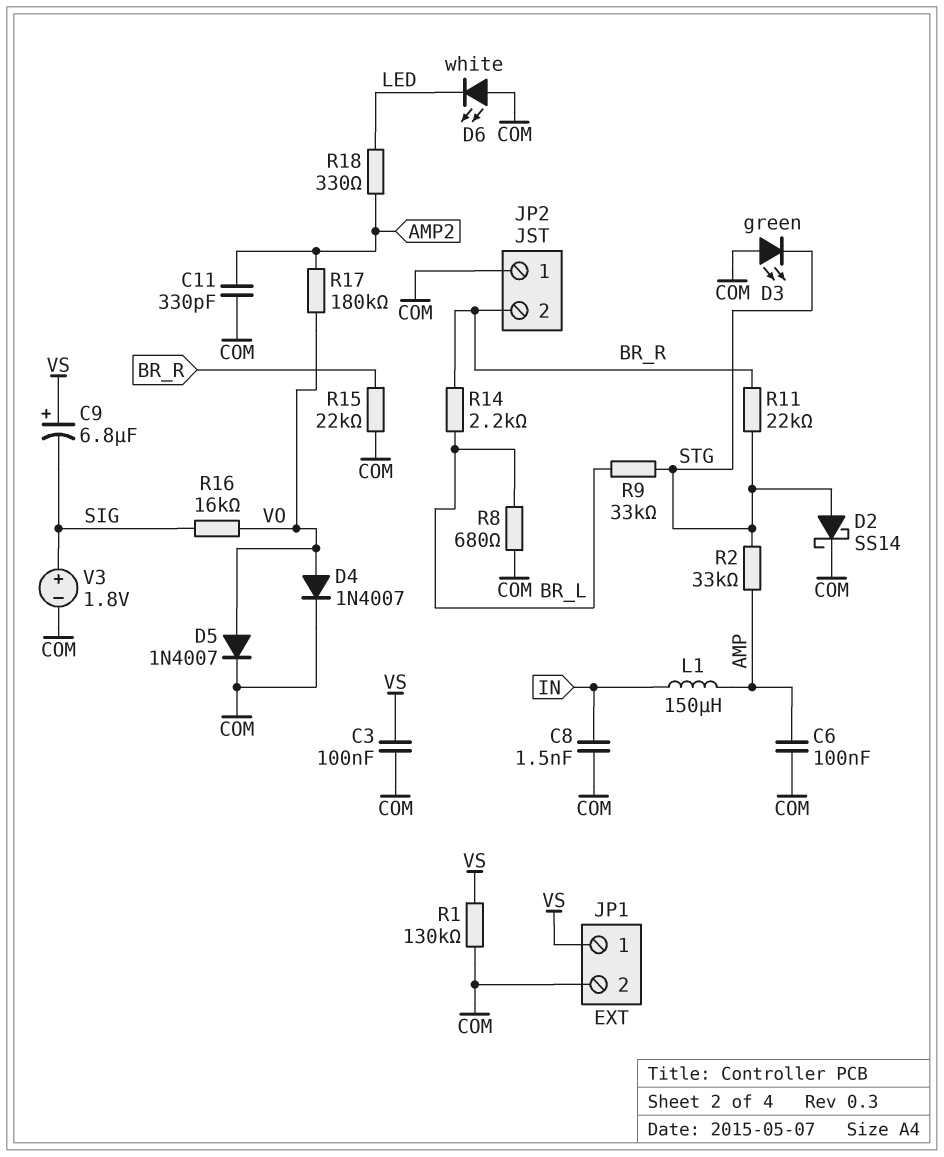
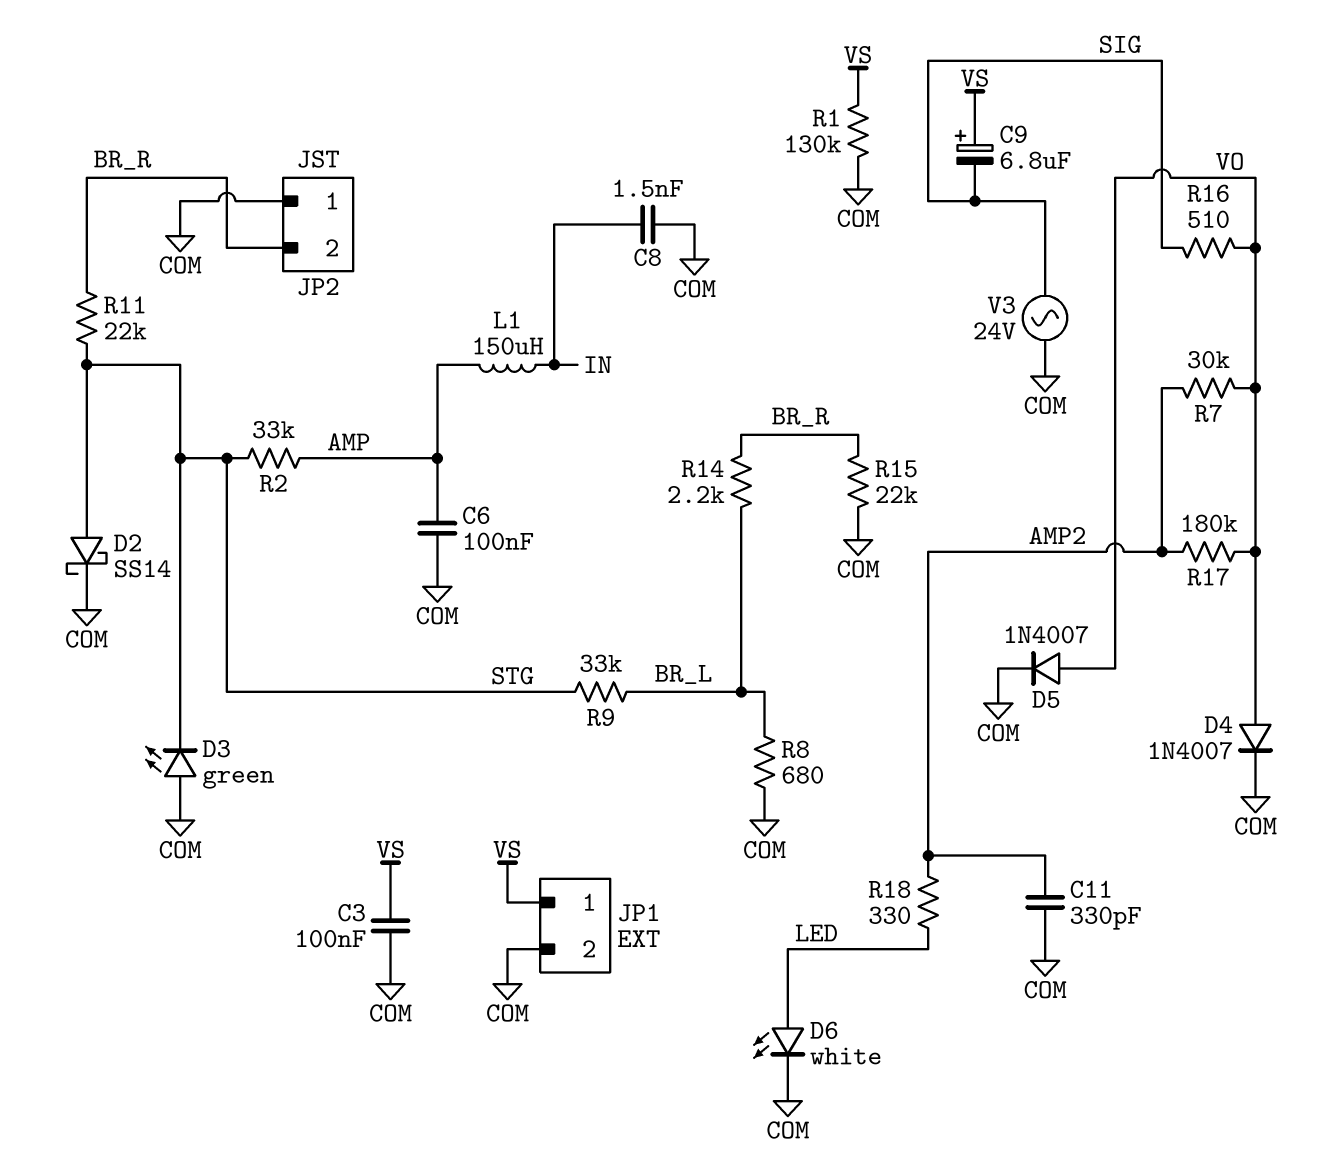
D6: LED white (A COM, K LED) -> LED white (A LED, K COM)
R7: none -> 30k (AMP2, VO)
R16: 16k (SIG, VO) -> 510 (SIG, VO)
V3: 1.8V (plus SIG, minus COM) -> AC 24V (COM, SIG)

